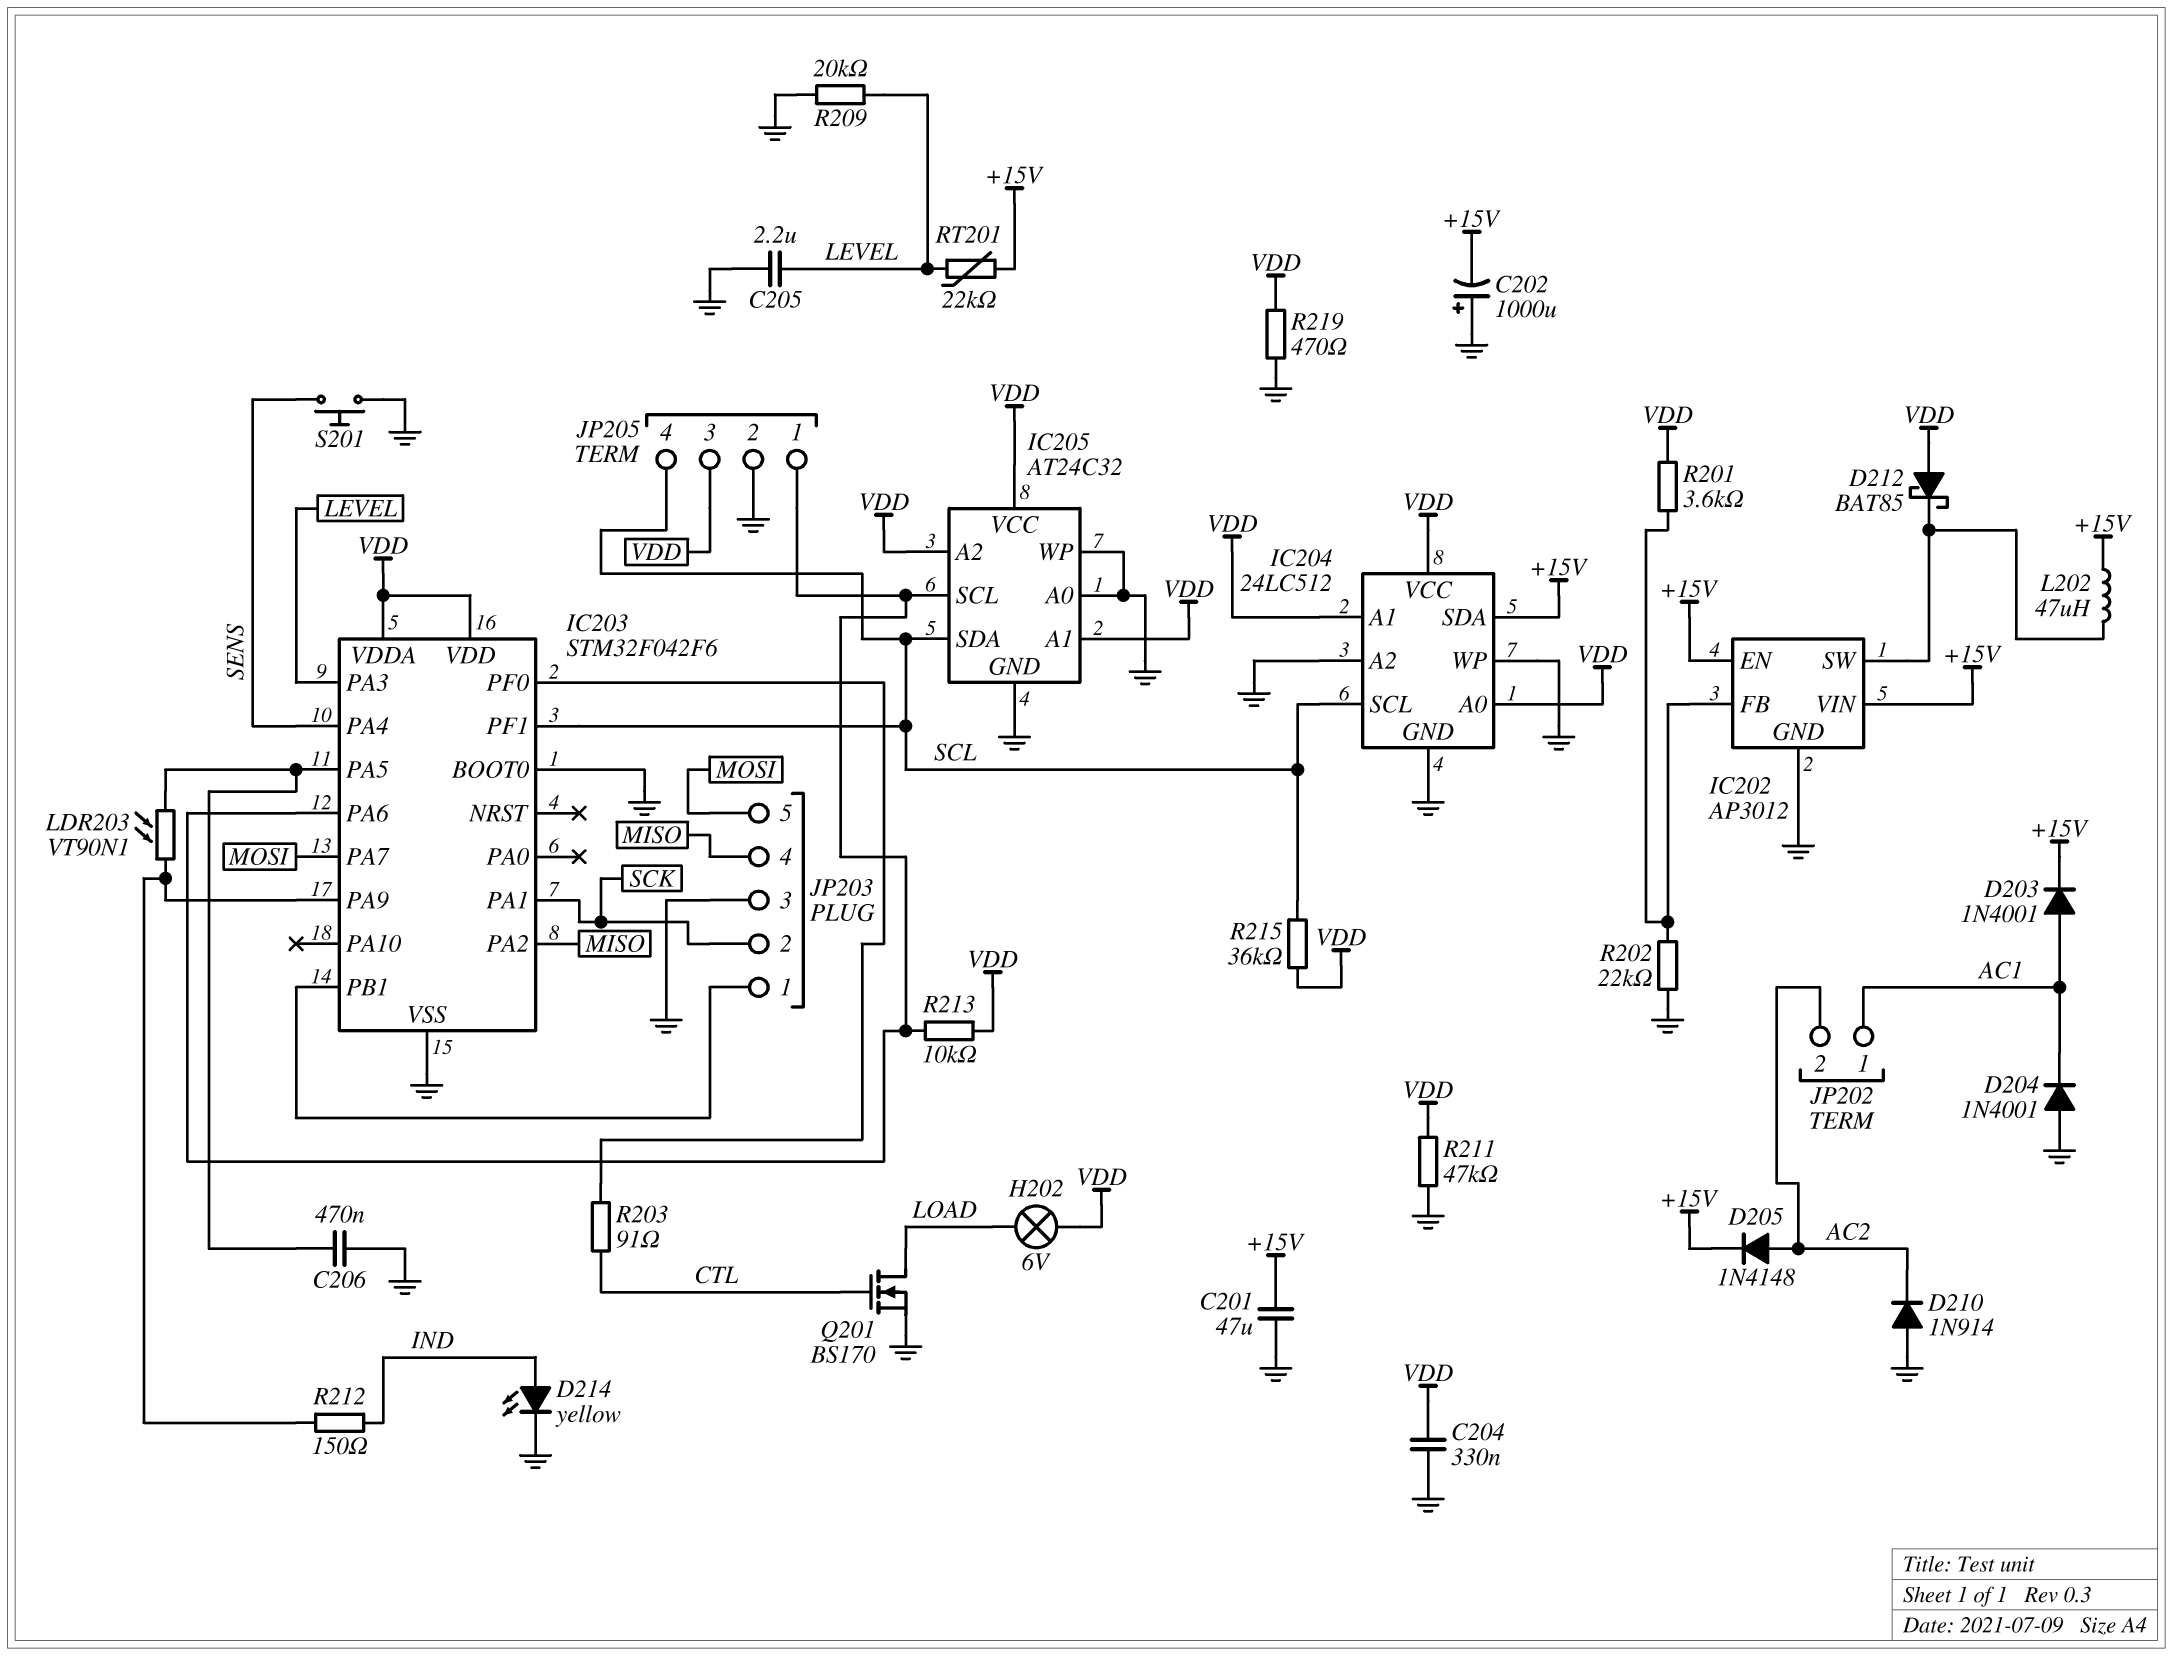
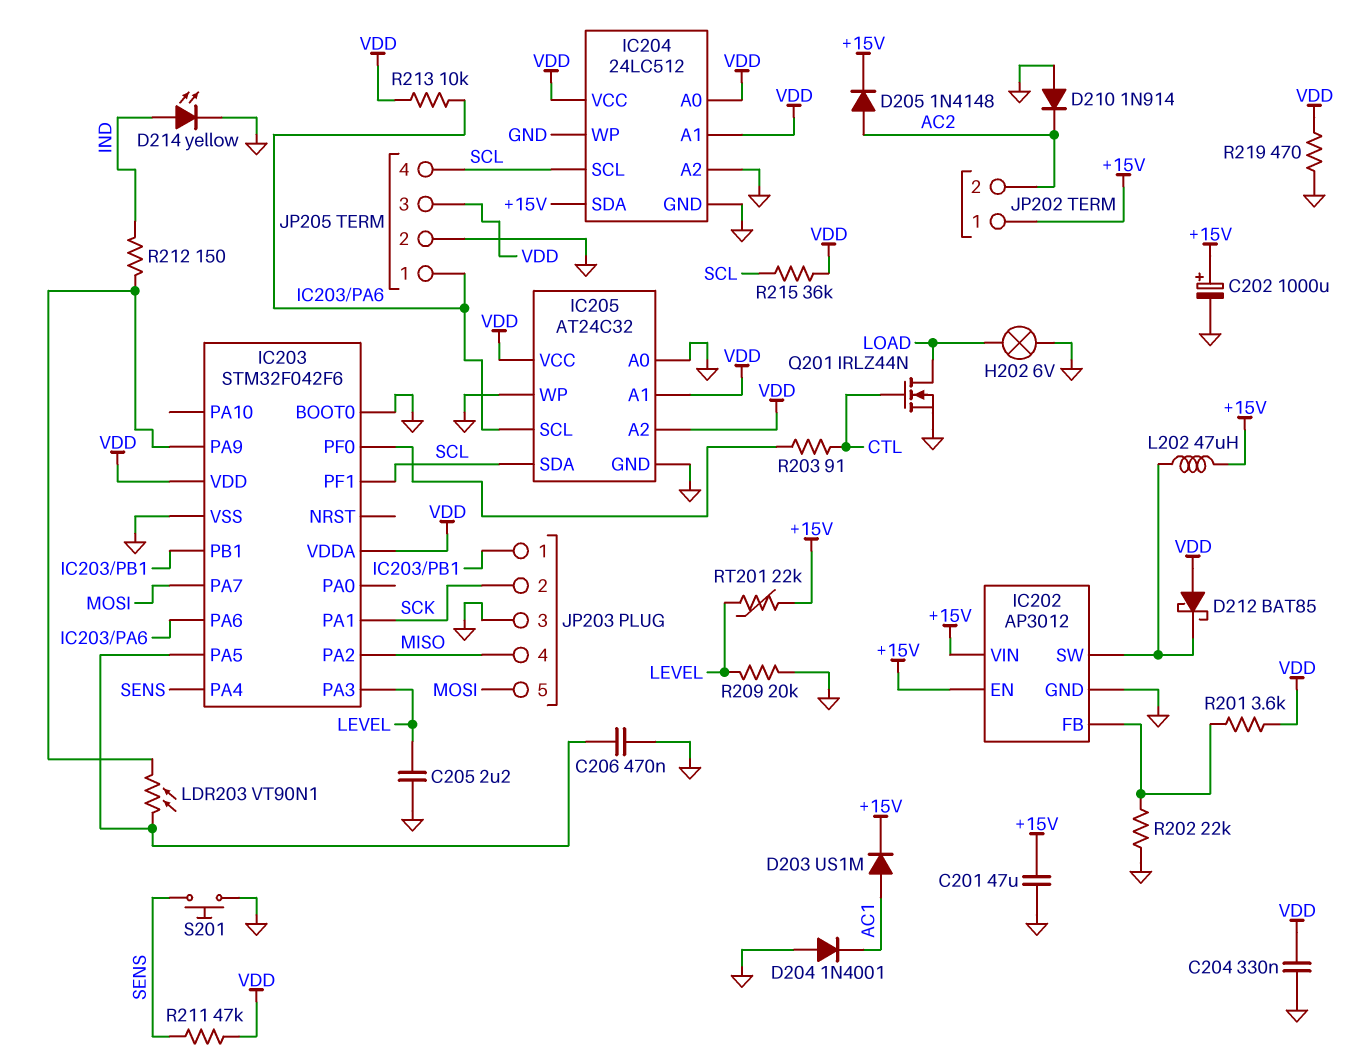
C202: 1000uF (plus GND, minus +15V) -> 1000uF (plus +15V, minus GND)
D203: diode 1N4001 (A AC1, K +15V) -> diode US1M (A AC1, K +15V)
H202: lamp 6V (LOAD, VDD) -> lamp 6V (GND, LOAD)
JP202 pin 1: AC1 -> +15V
Q201: NMOS BS170 (G CTL, D LOAD, S GND) -> NMOS IRLZ44N (G CTL, D LOAD, S GND)
R211: 47k (GND, VDD) -> 47k (SENS, VDD)

